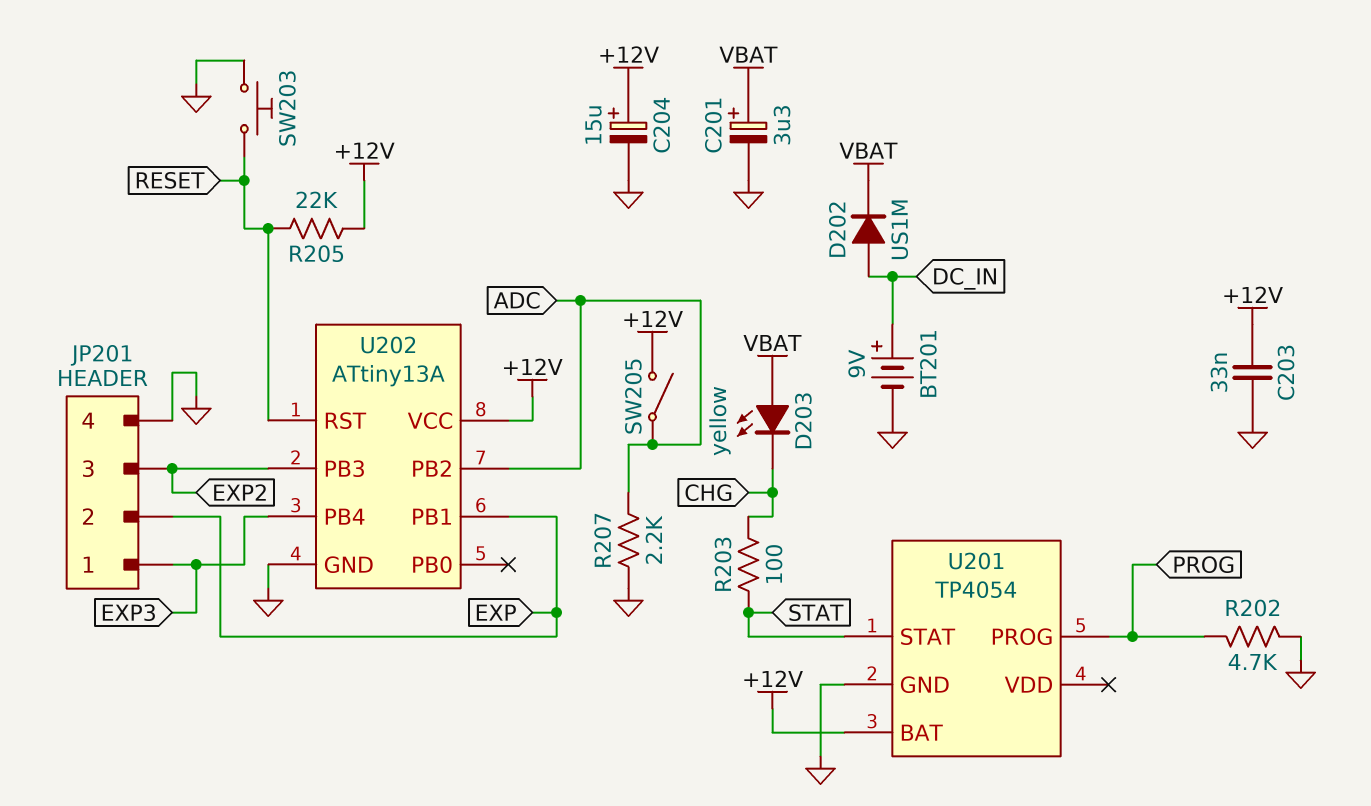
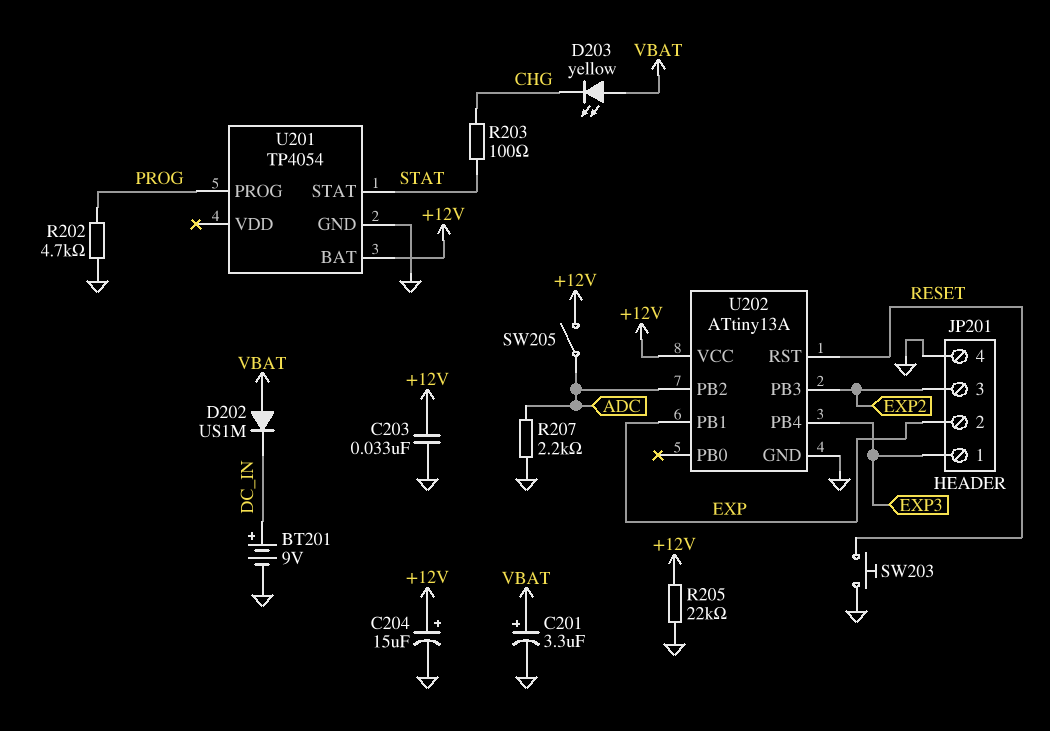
D202: diode US1M (A DC_IN, K VBAT) -> diode US1M (A VBAT, K DC_IN)
R205: 22k (+12V, RESET) -> 22k (+12V, GND)

